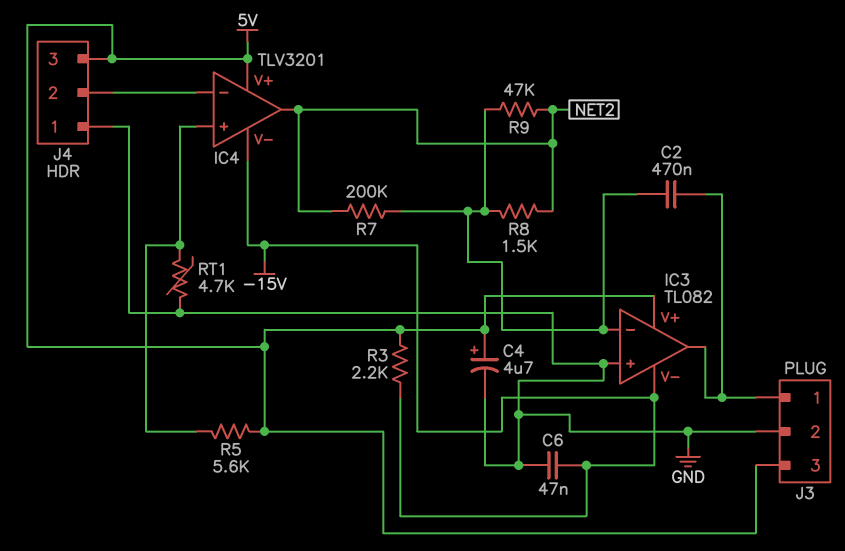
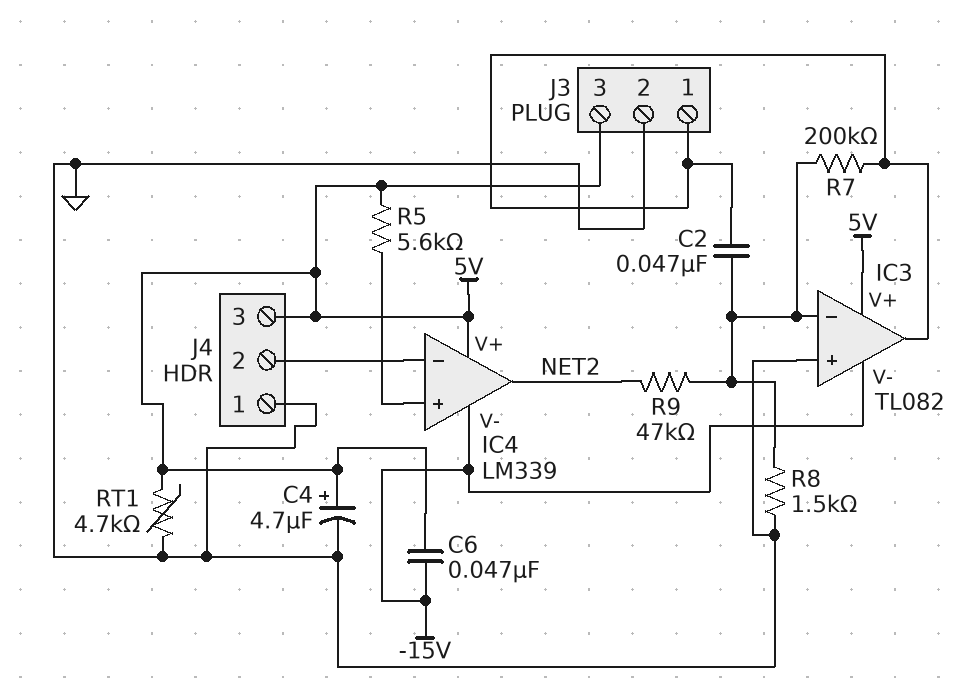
C2: 470nF (IC3/in-, IC3/out) -> 47nF (IC3/in-, IC3/out)
C6: 47nF (-15V, GND) -> 47nF (-15V, 5V)
IC4: TLV3201 -> LM339
R3: 2.2k (-15V, 5V) -> none
R7: 200k (IC3/in-, NET2) -> 200k (IC3/in-, IC3/out)
R8: 1.5k (IC3/in-, NET2) -> 1.5k (GND, IC3/in-)
RT1: 4.7k (GND, IC4/in+) -> 4.7k (5V, GND)

